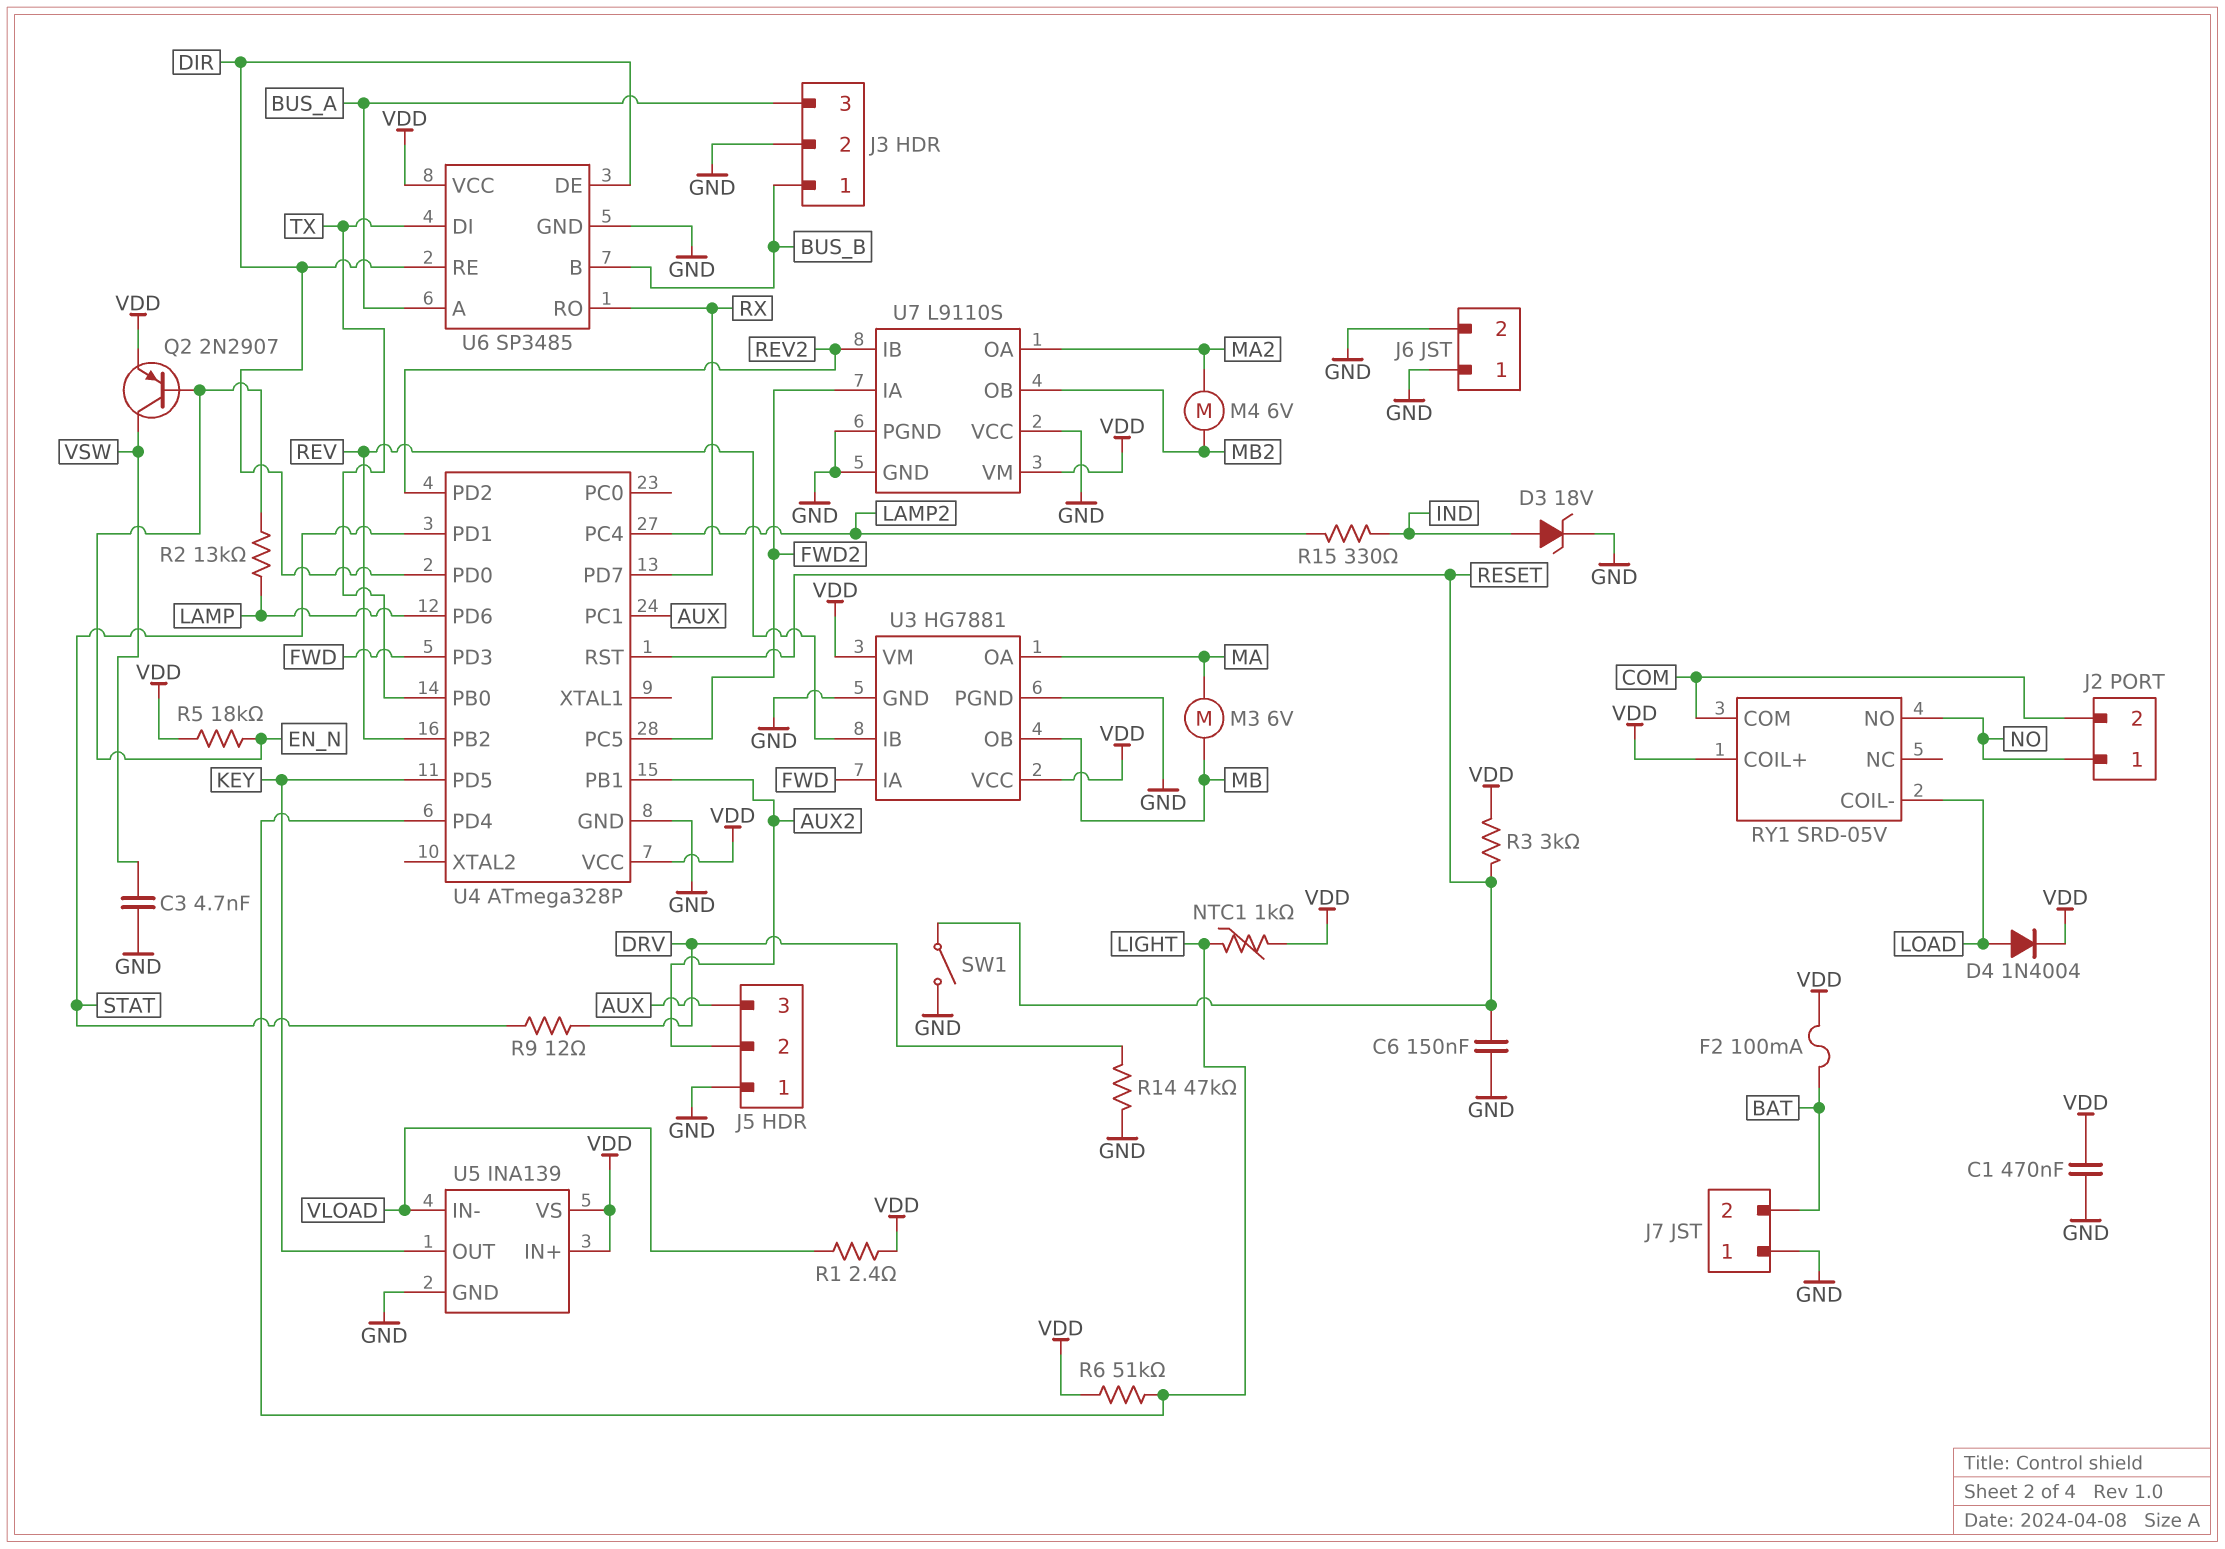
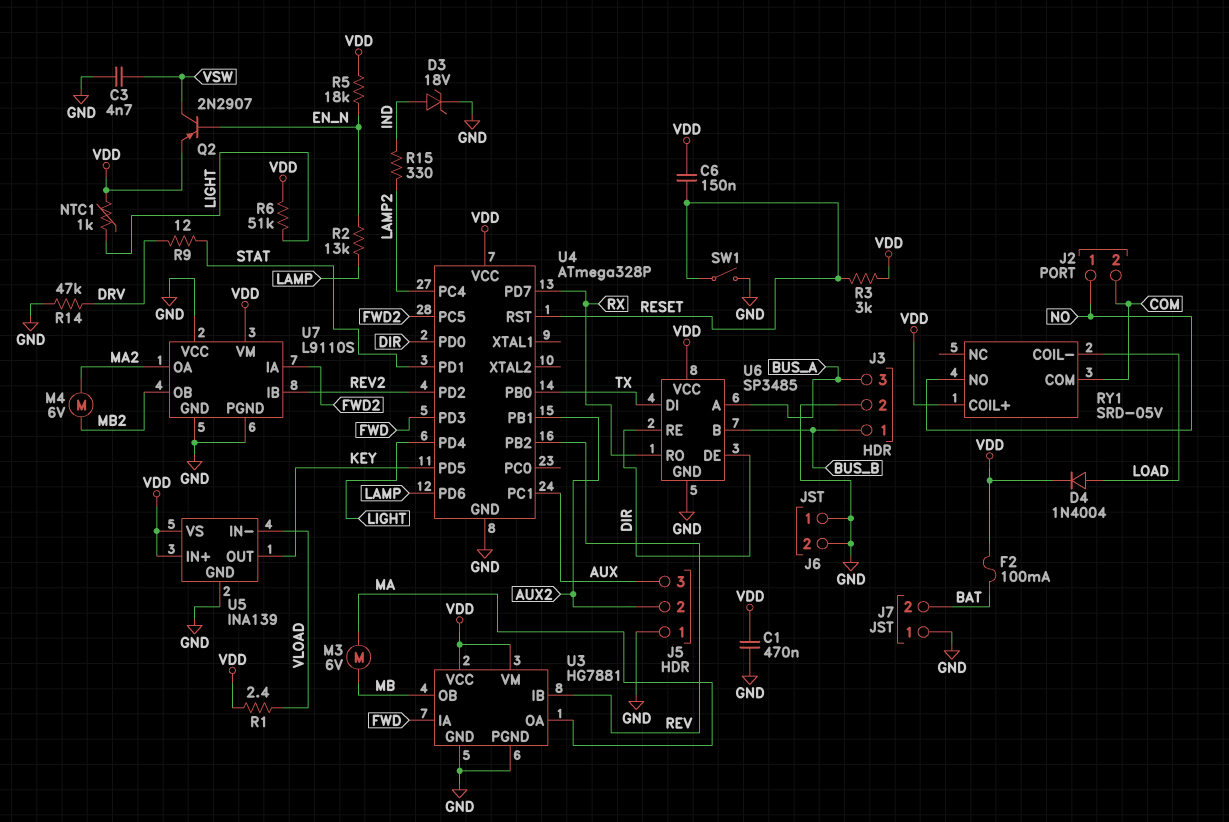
C6: 150nF (GND, RESET) -> 150nF (RESET, VDD)

